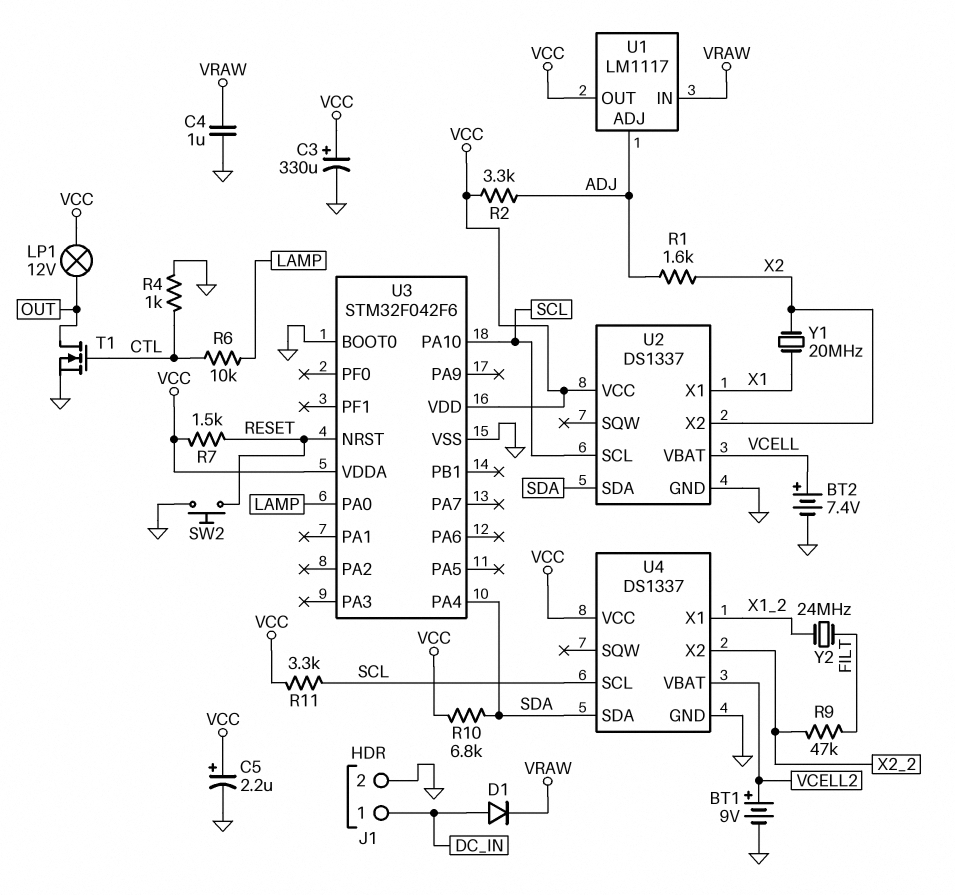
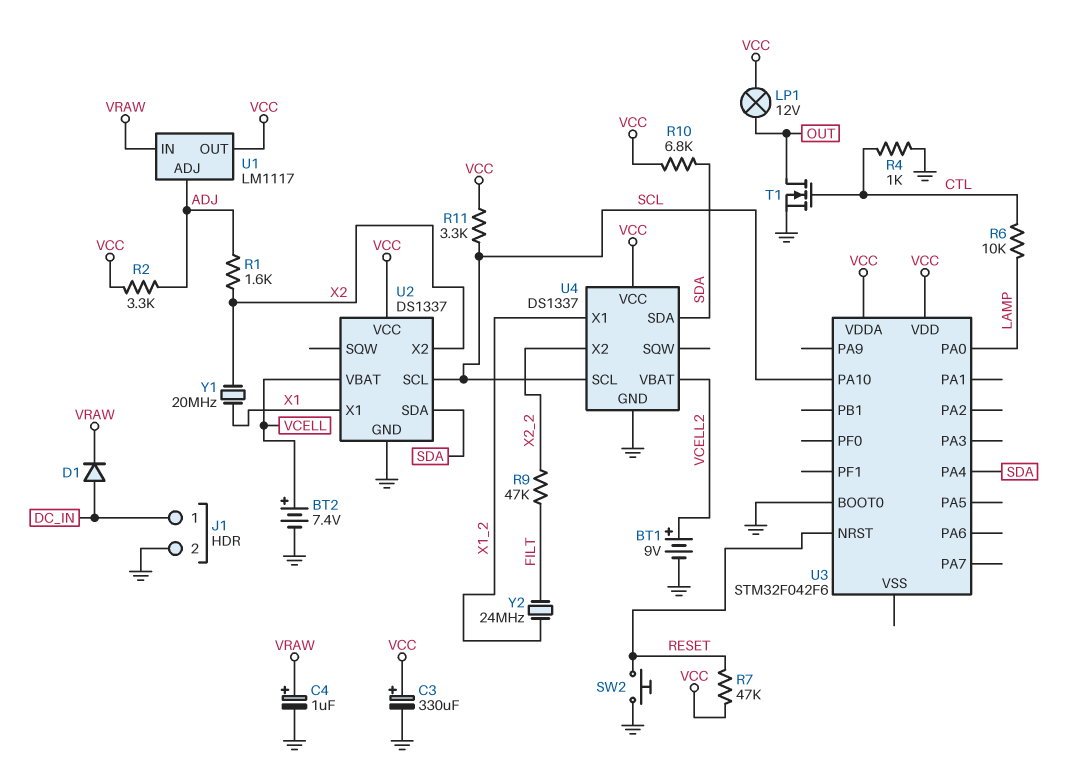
C4: 1uF (GND, VRAW) -> 1uF (plus VRAW, minus GND)
C5: 2.2uF (plus VCC, minus GND) -> none
R7: 1.5k (RESET, VCC) -> 47k (RESET, VCC)
U3 pin VSS: GND -> none

